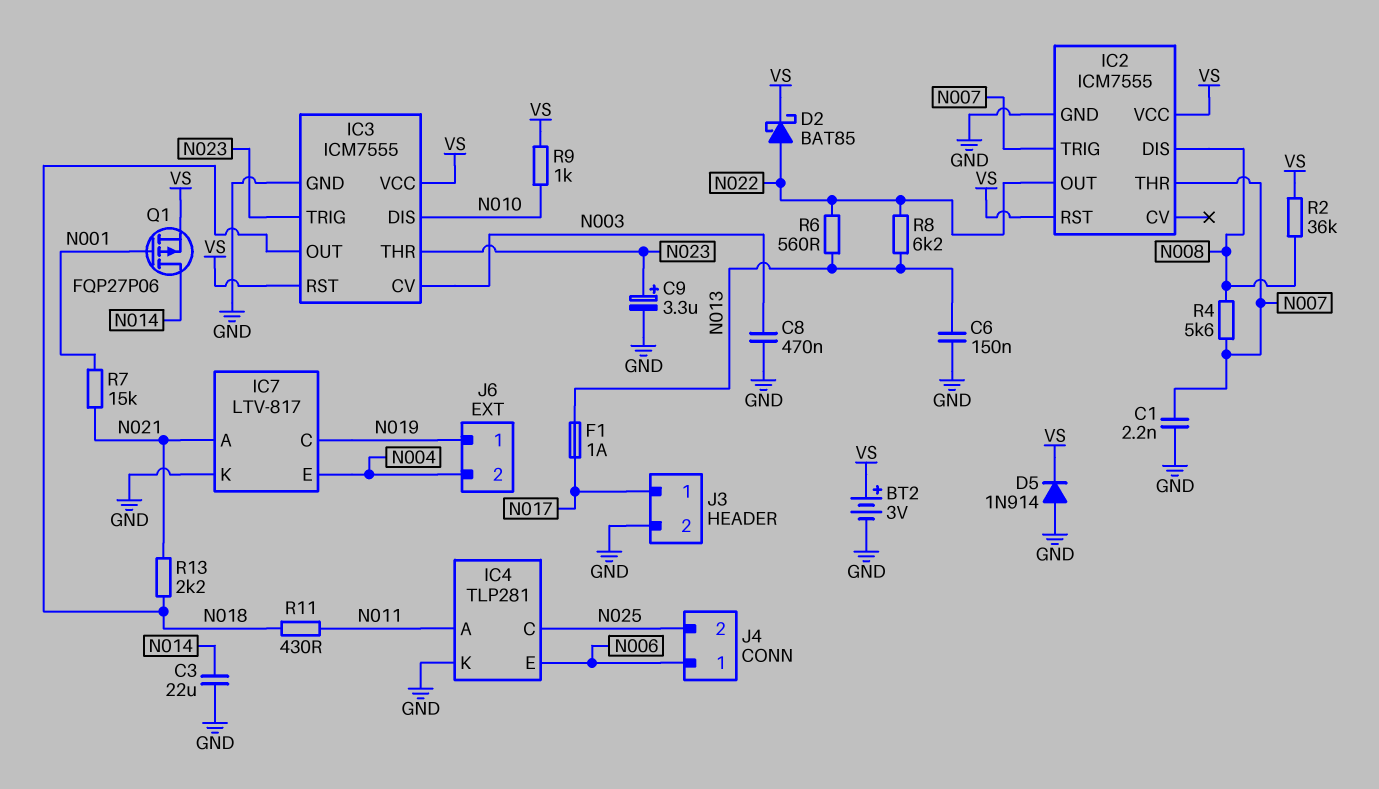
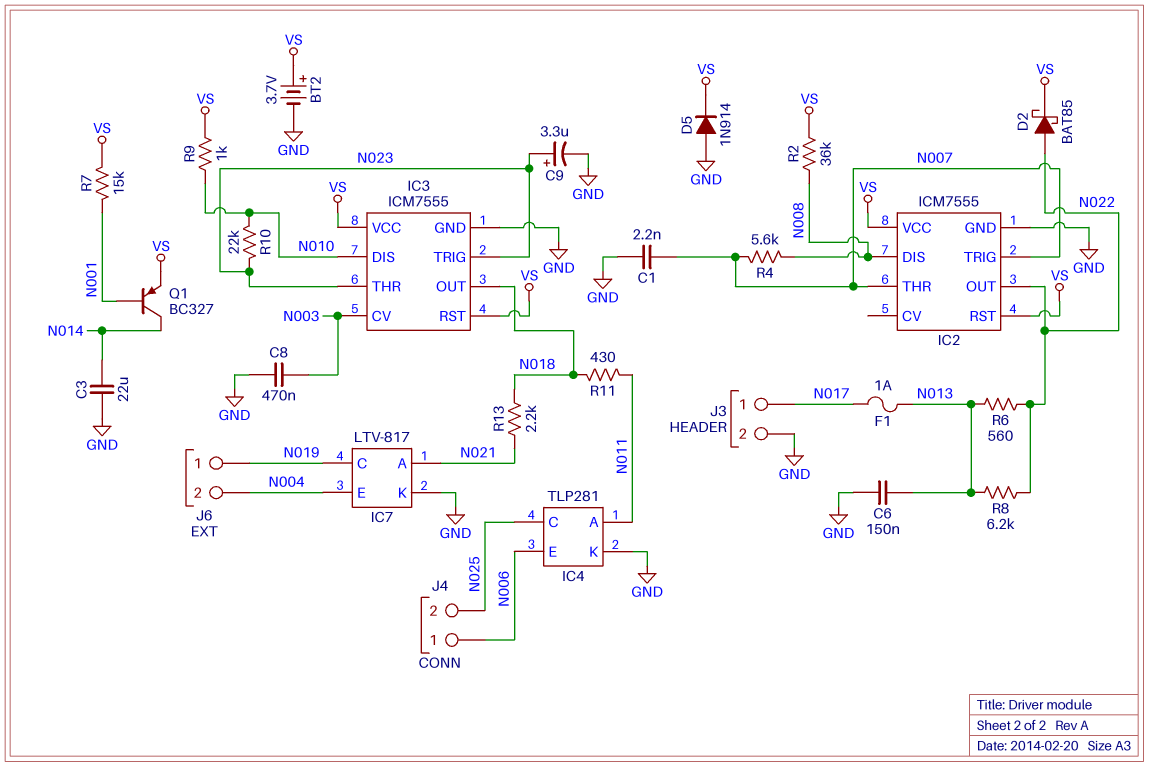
BT2: 3V (plus VS, minus GND) -> 3.7V (plus VS, minus GND)
Q1: PMOS FQP27P06 (G N001, D N014, S VS) -> PNP BC327 (B N001, C N014, E VS)
R7: 15k (N001, N021) -> 15k (N001, VS)
R10: none -> 22k (N010, N023)

